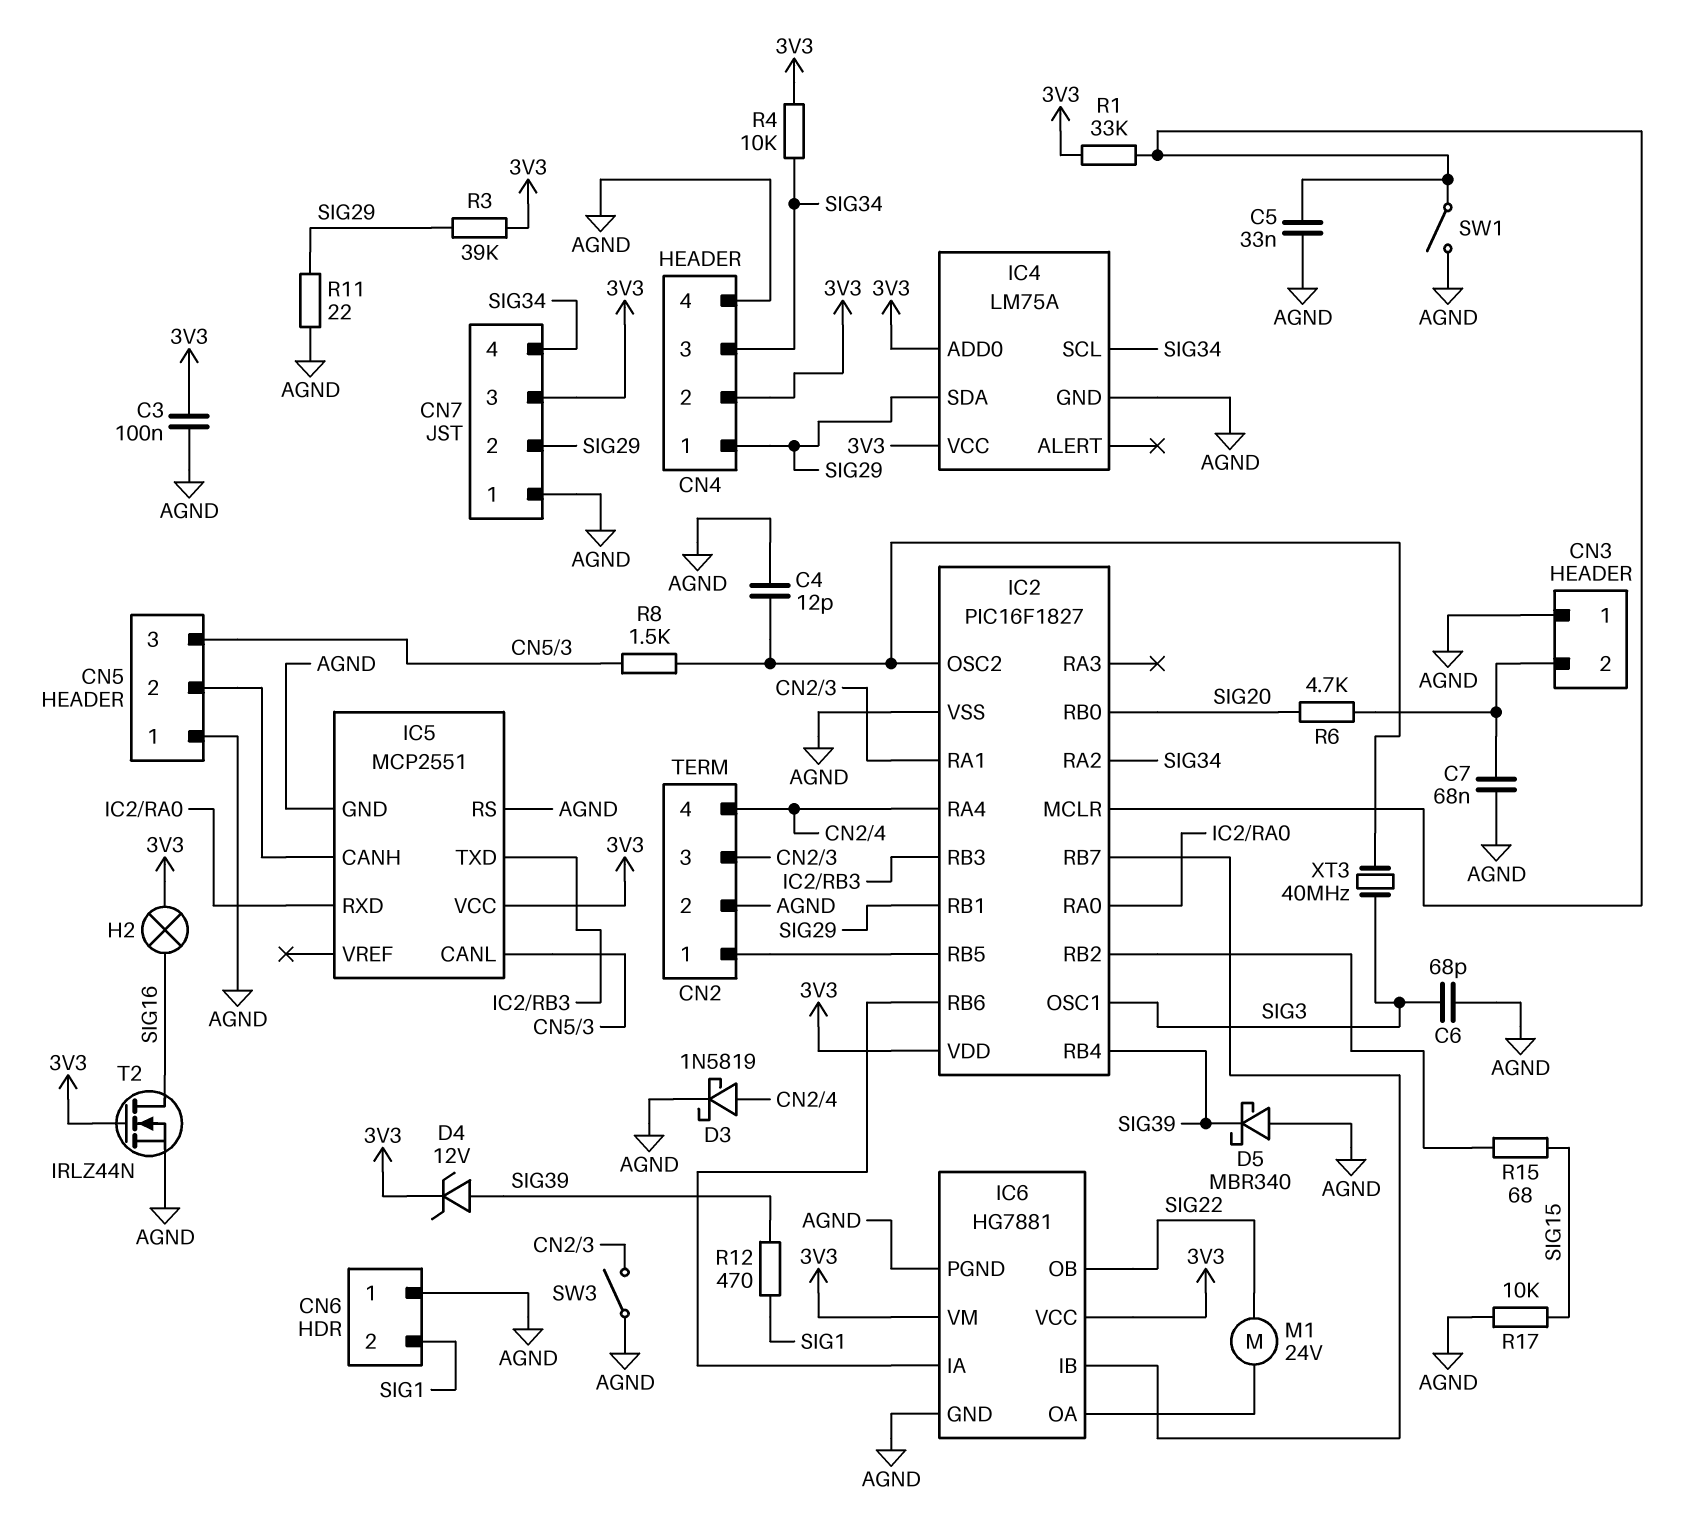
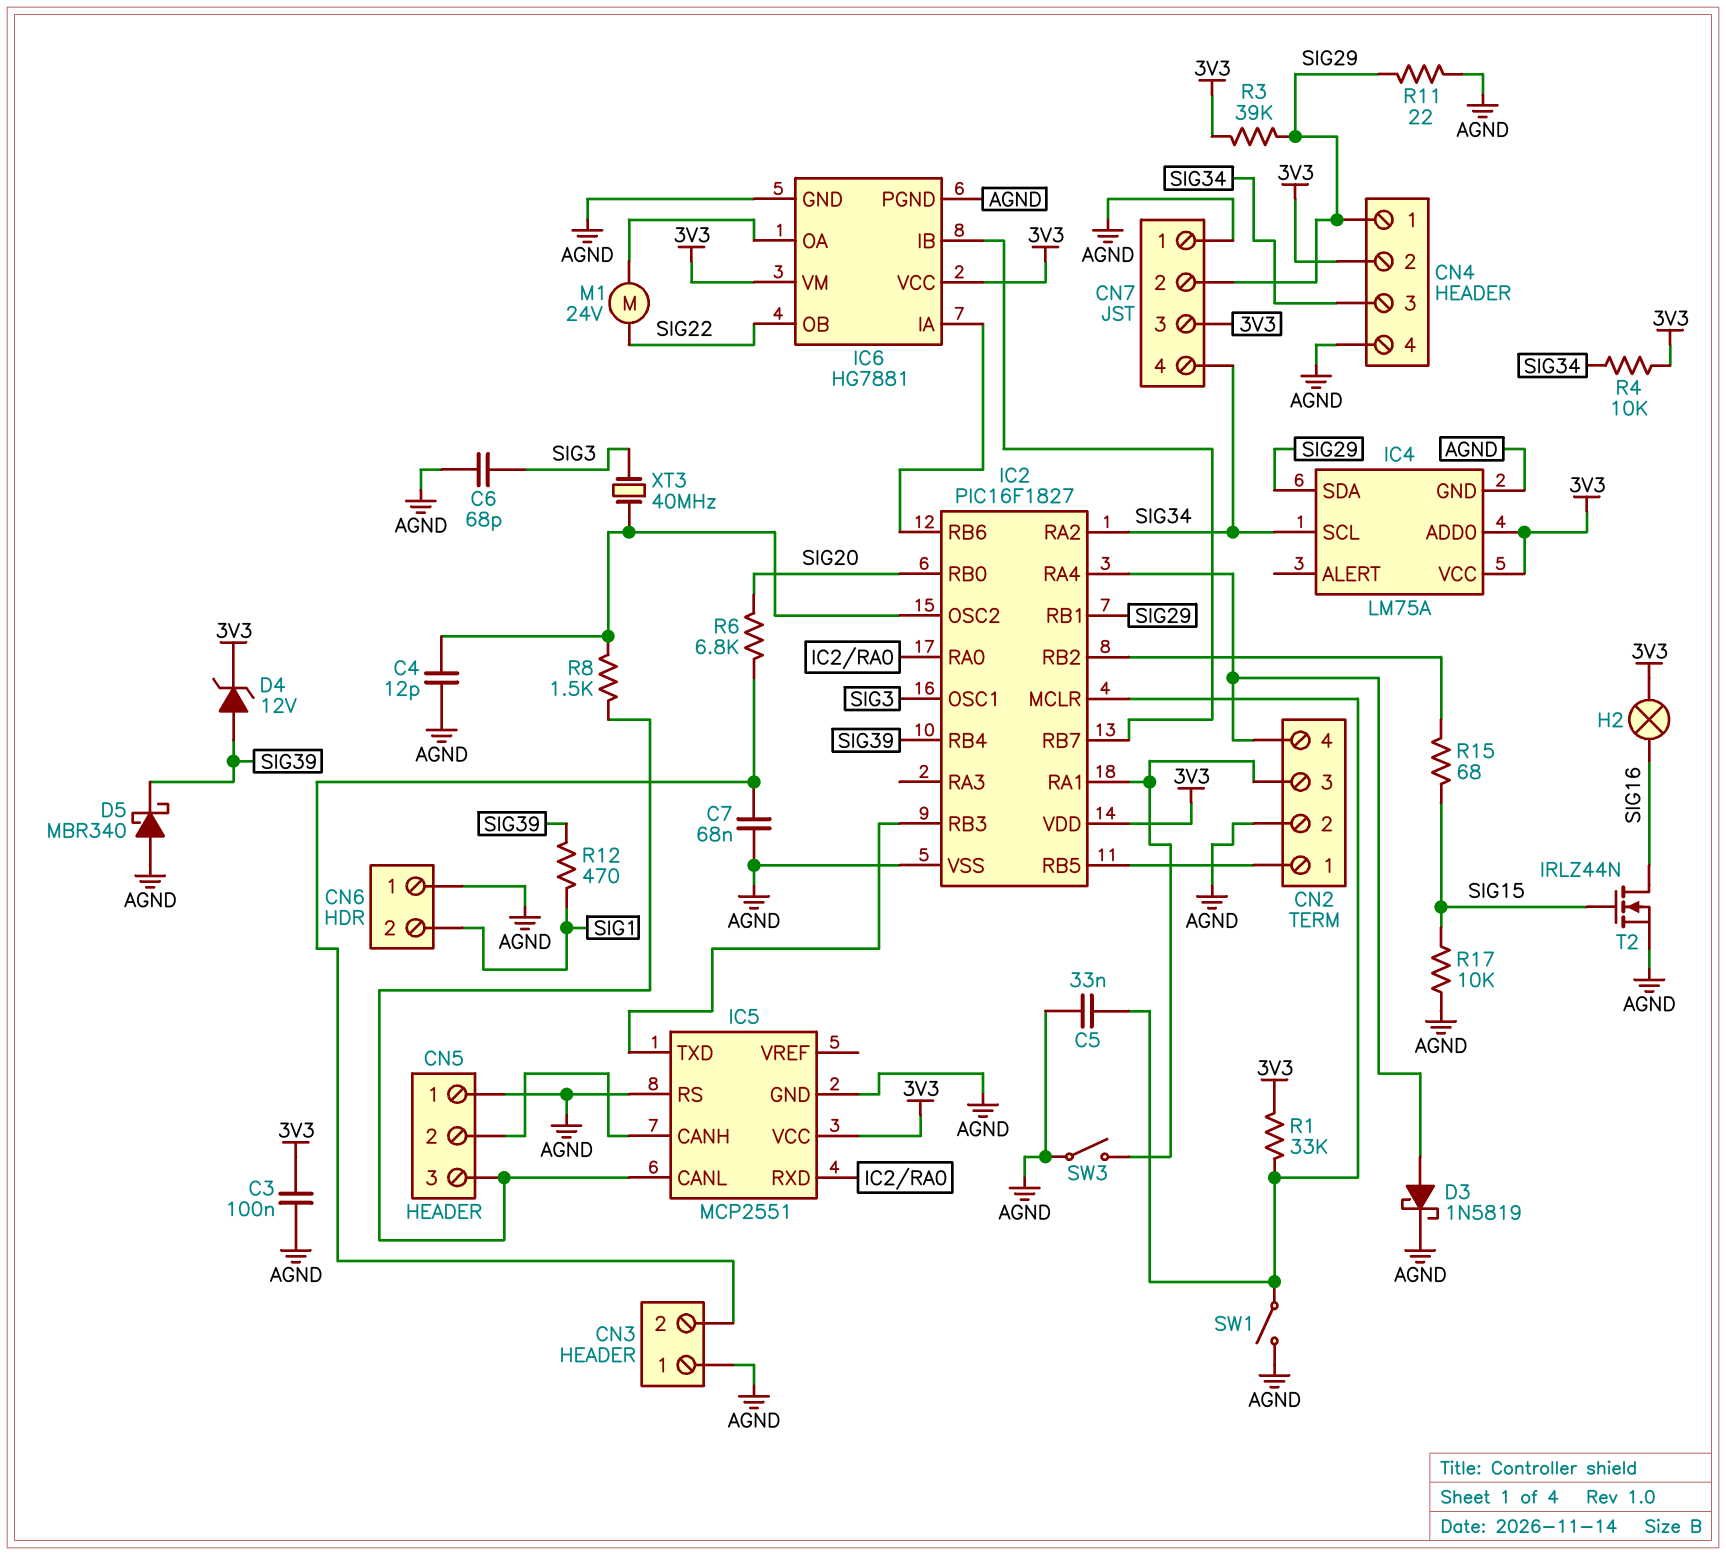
R6: 4.7k (CN3/2, SIG20) -> 6.8k (CN3/2, SIG20)
T2: NMOS IRLZ44N (G 3V3, D SIG16, S AGND) -> NMOS IRLZ44N (G SIG15, D SIG16, S AGND)

